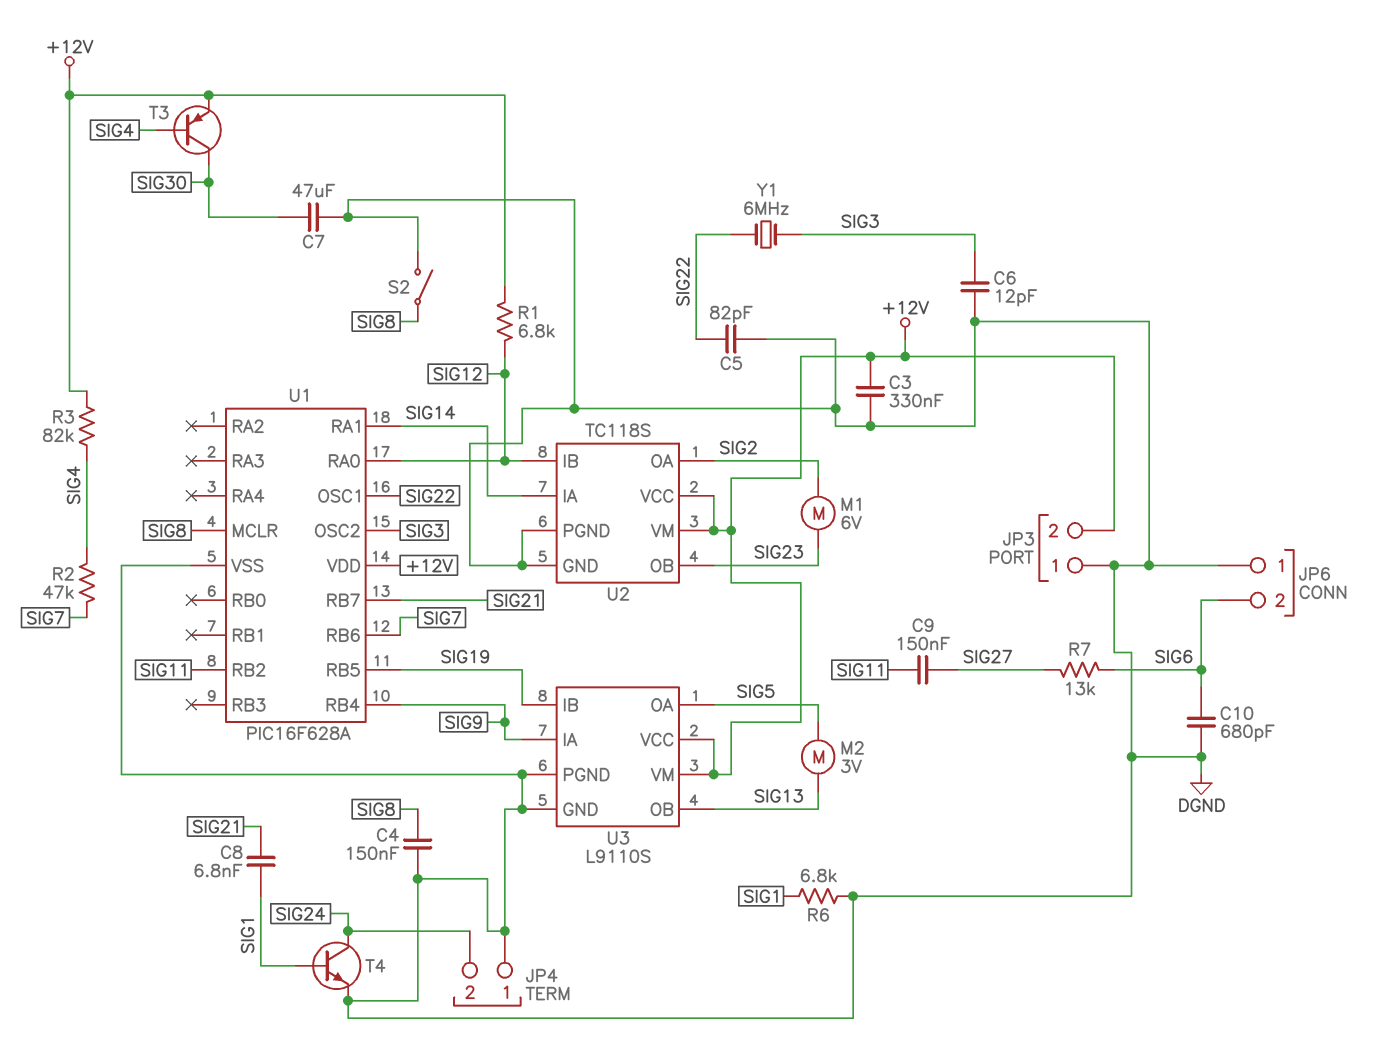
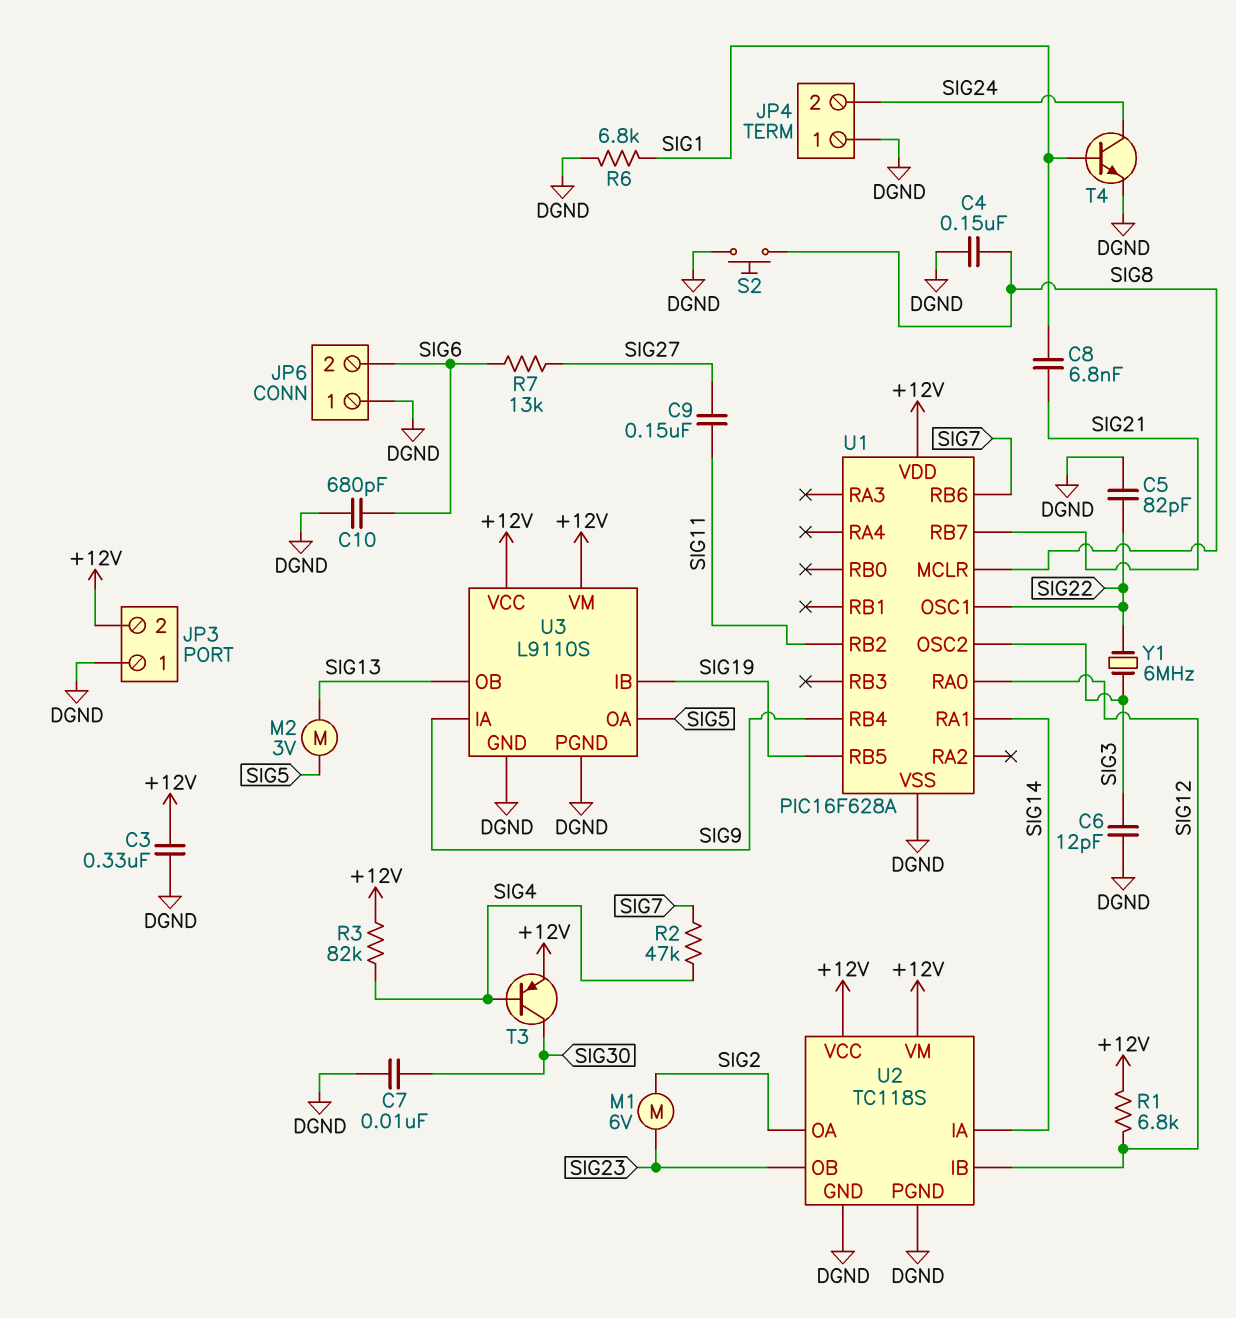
C7: 47uF (DGND, SIG30) -> 10nF (DGND, SIG30)
S2: switch (DGND, SIG8) -> button (DGND, SIG8)

